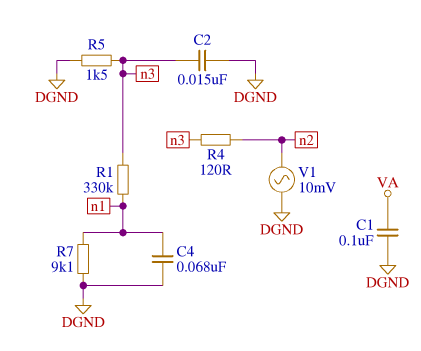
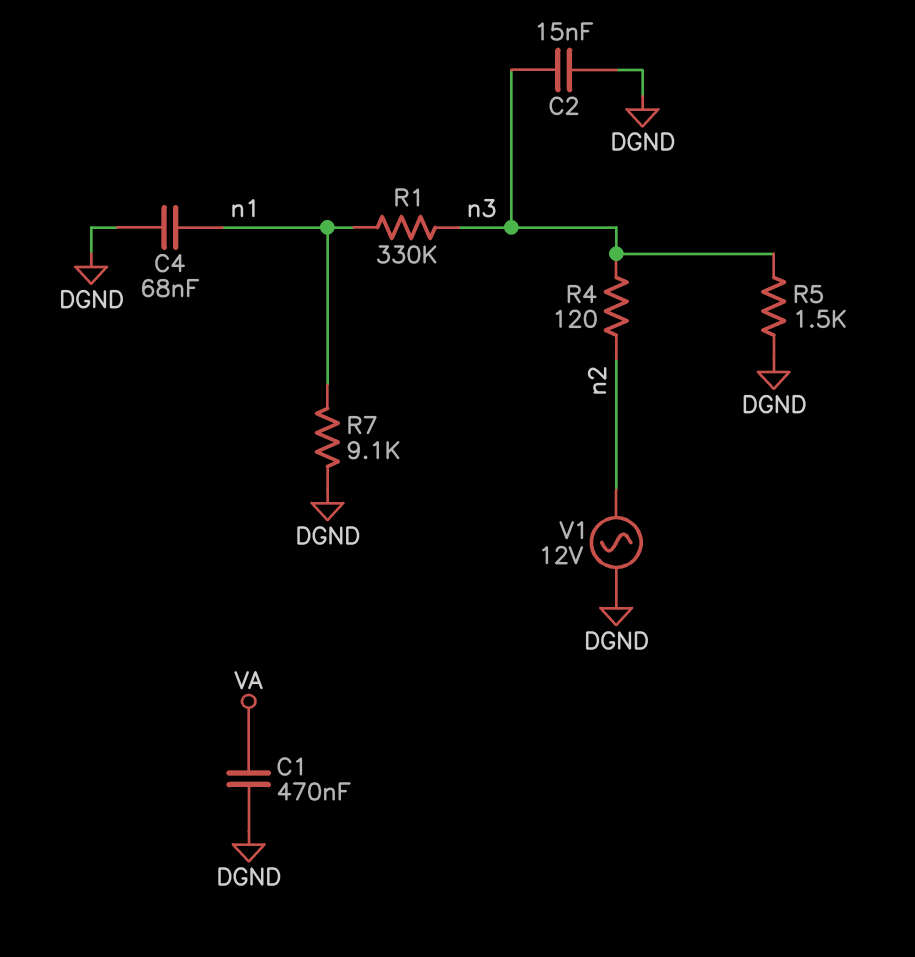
C1: 100nF (DGND, VA) -> 470nF (DGND, VA)
V1: AC 10mV (DGND, n2) -> AC 12V (DGND, n2)

